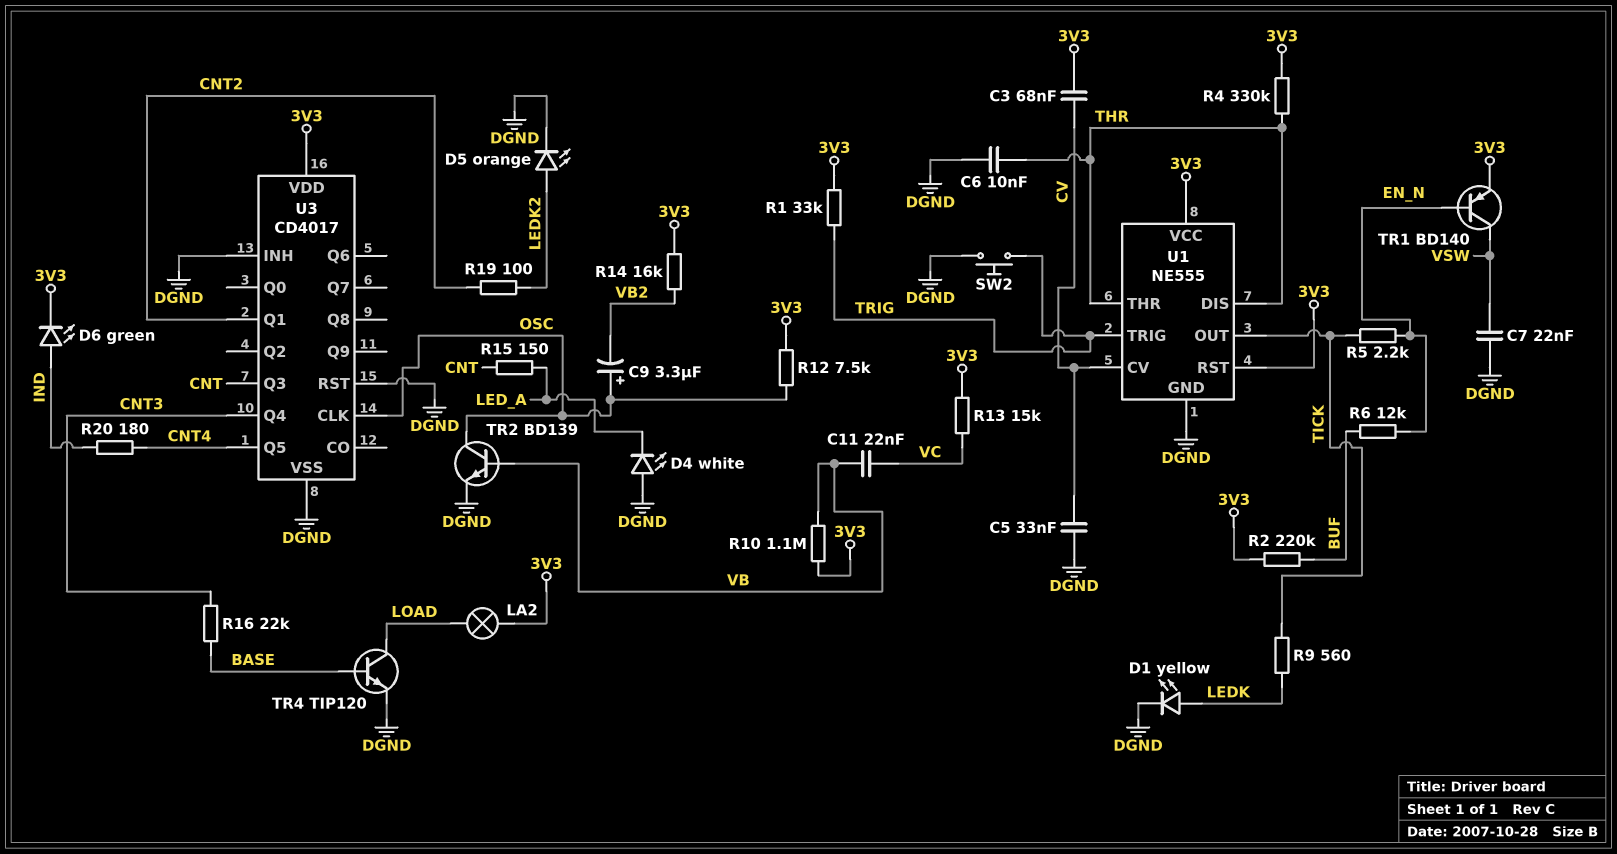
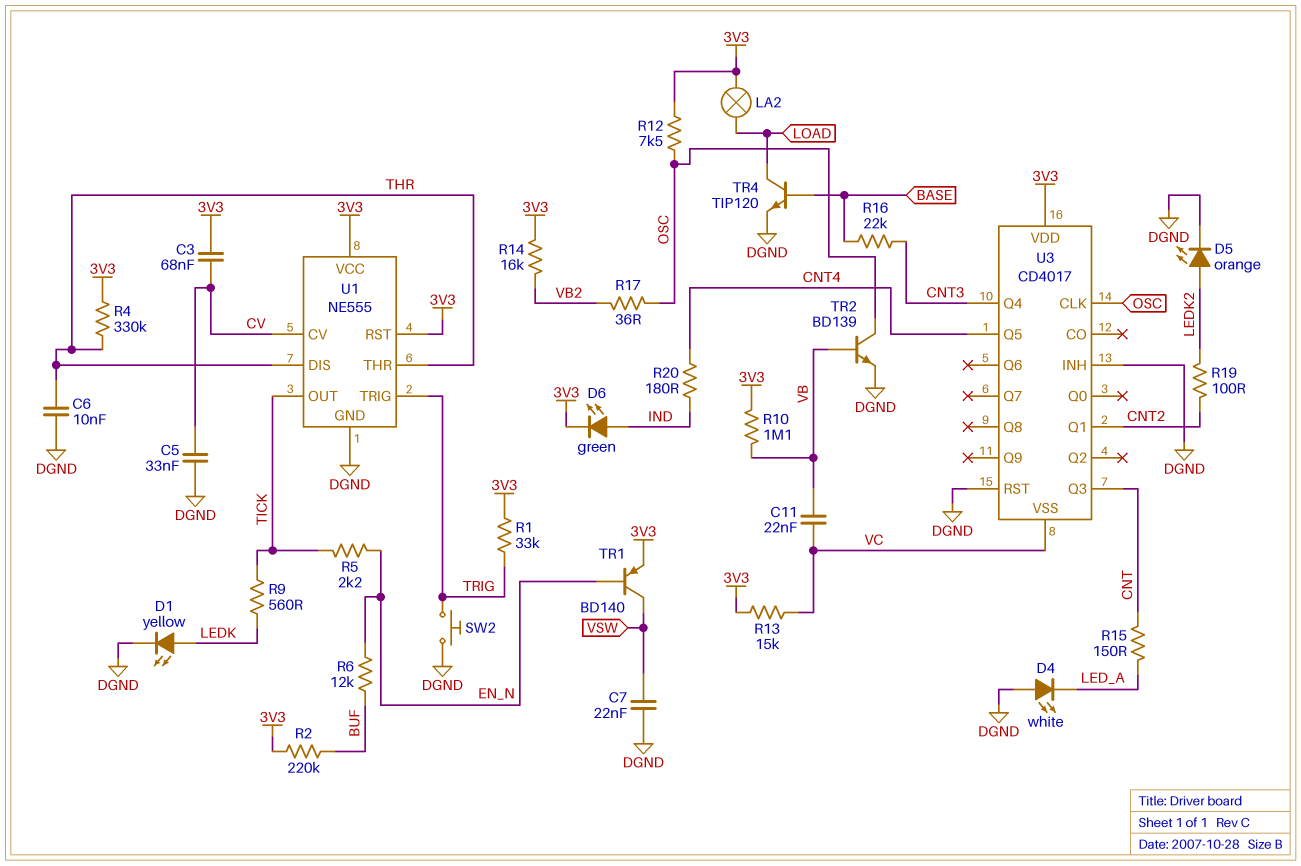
C9: 3.3uF (plus OSC, minus VB2) -> none
R17: none -> 36 (OSC, VB2)
U3 pin VSS: DGND -> VC

